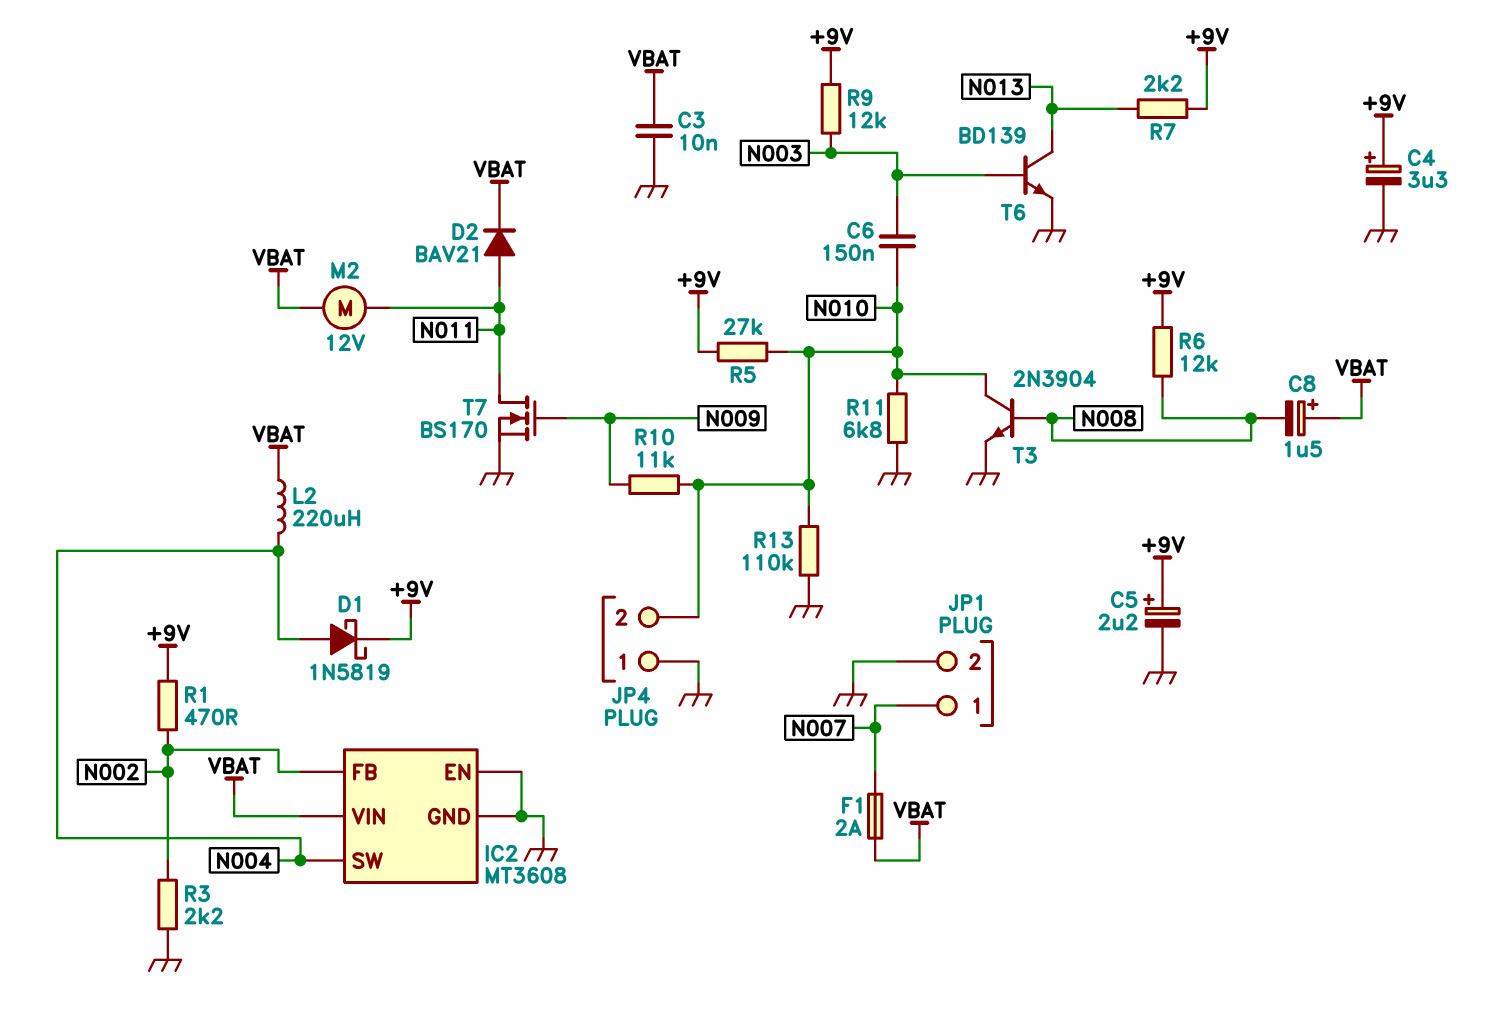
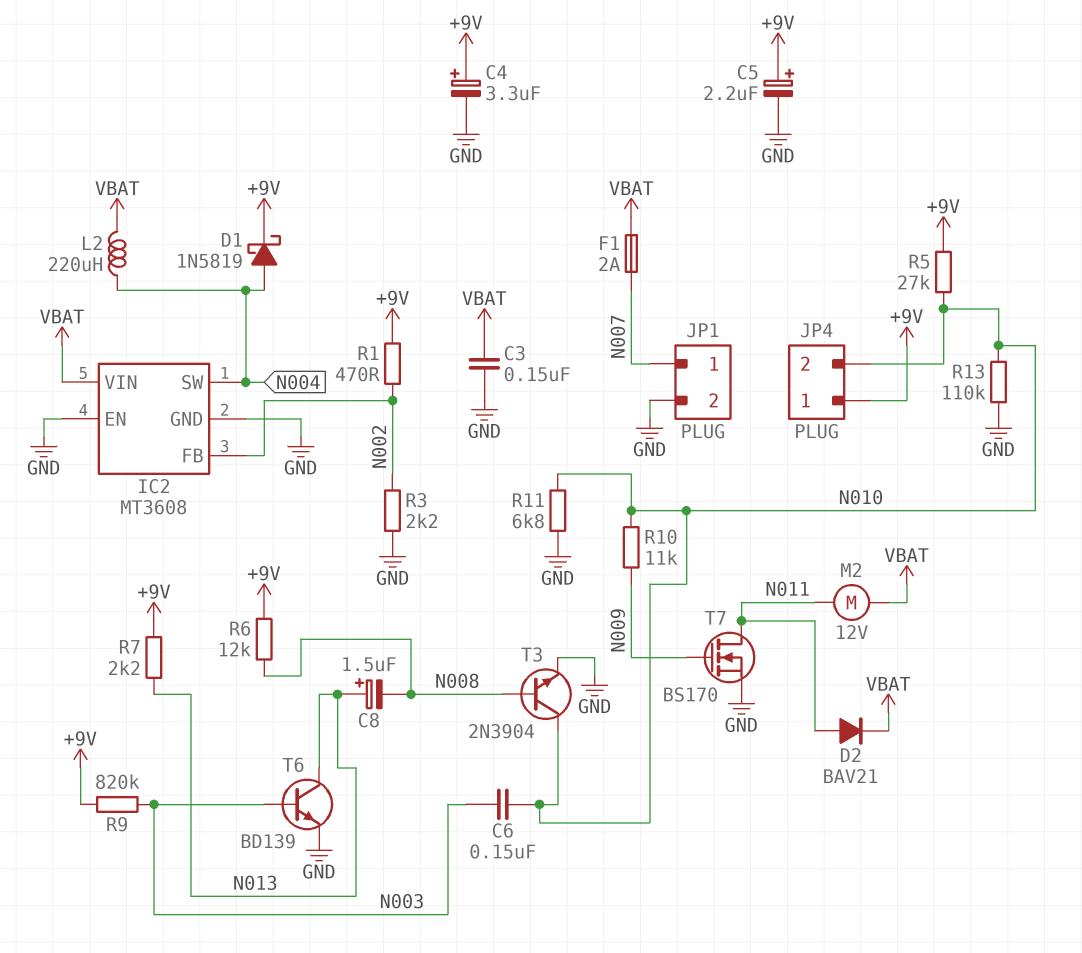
C3: 10nF (GND, VBAT) -> 150nF (GND, VBAT)
C8: 1.5uF (plus VBAT, minus N008) -> 1.5uF (plus N013, minus N008)
JP4 pin 1: GND -> +9V
R9: 12k (+9V, N003) -> 820k (+9V, N003)

